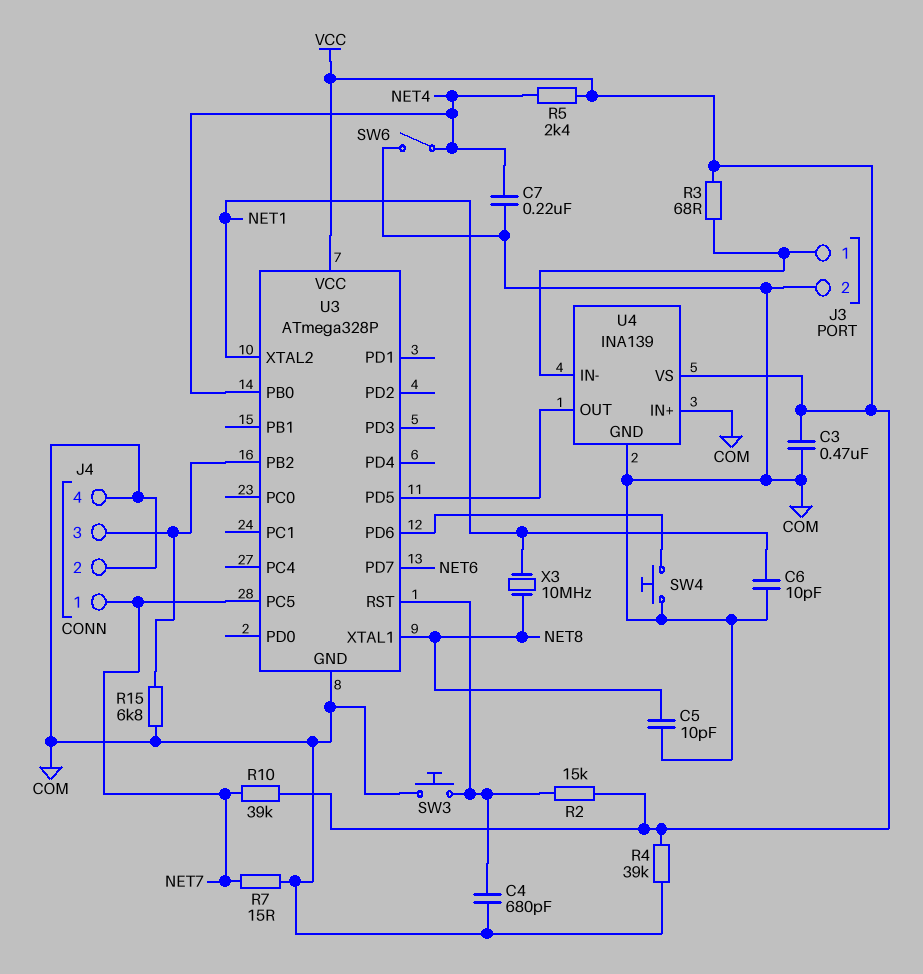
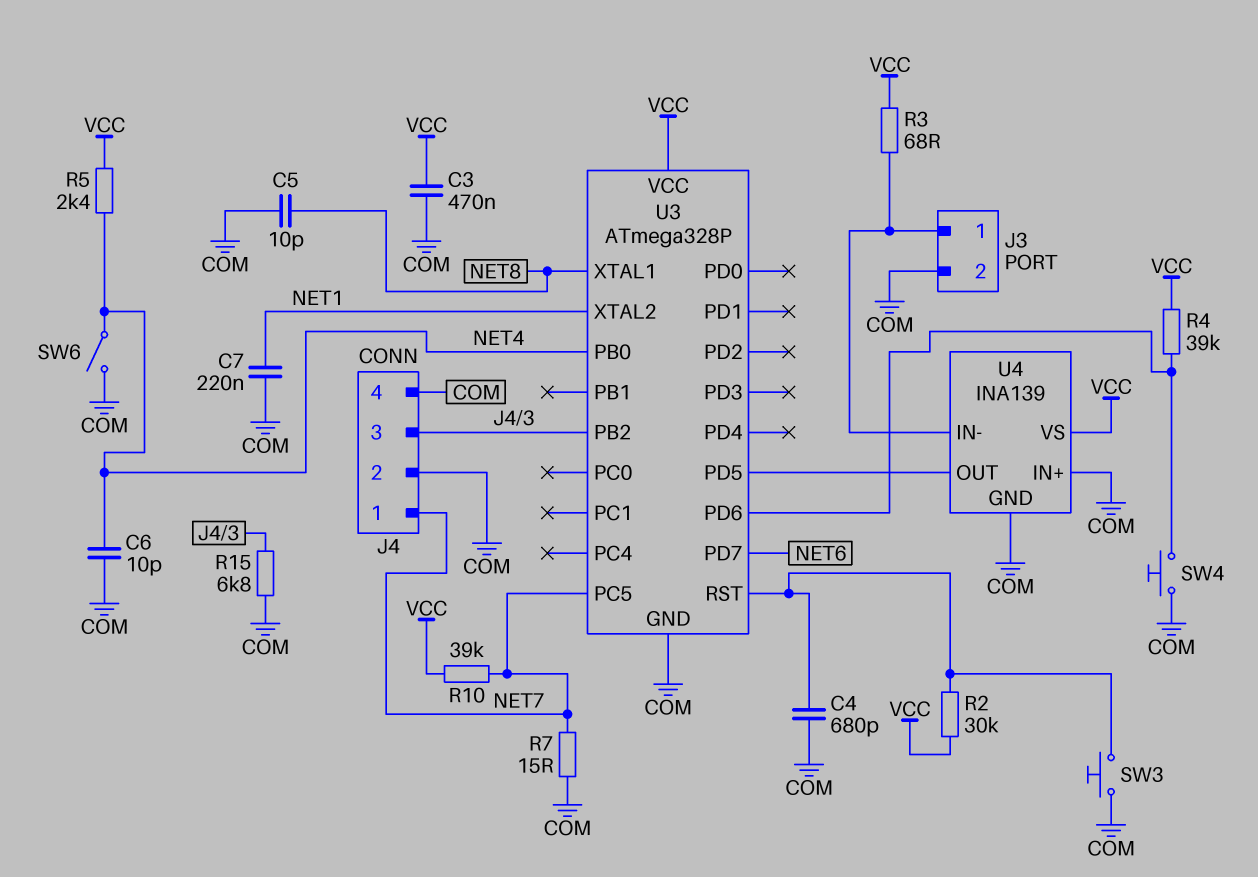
C6: 10pF (COM, NET1) -> 10pF (COM, NET4)
C7: 220nF (COM, NET4) -> 220nF (COM, NET1)
R2: 15k (U3/RST, VCC) -> 30k (U3/RST, VCC)
R4: 39k (COM, VCC) -> 39k (U3/PD6, VCC)
X3: 10MHz (NET1, NET8) -> none

